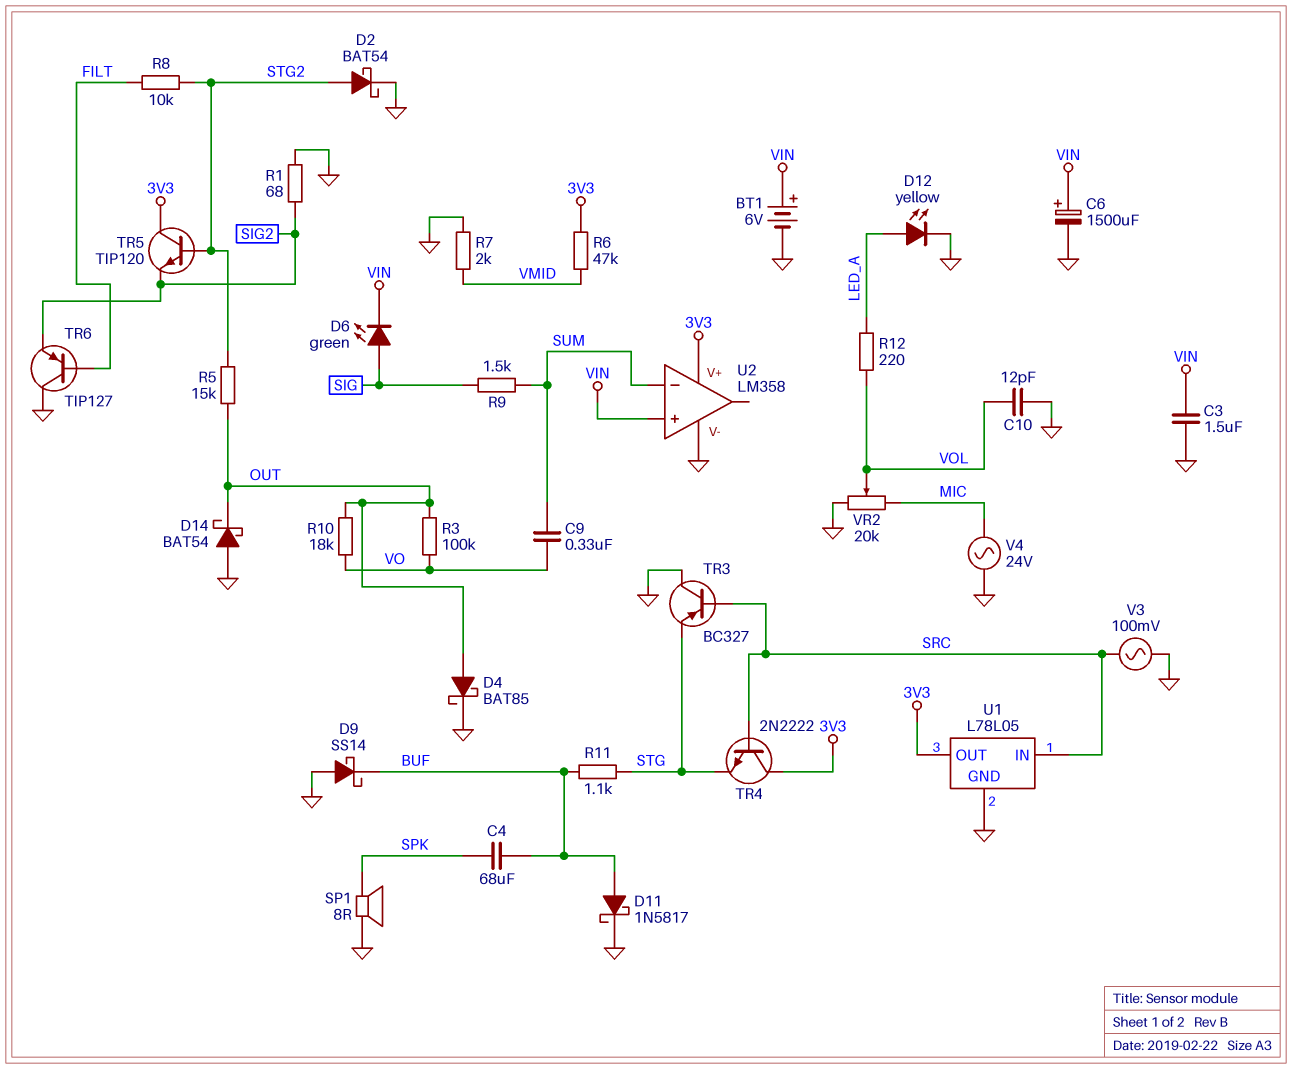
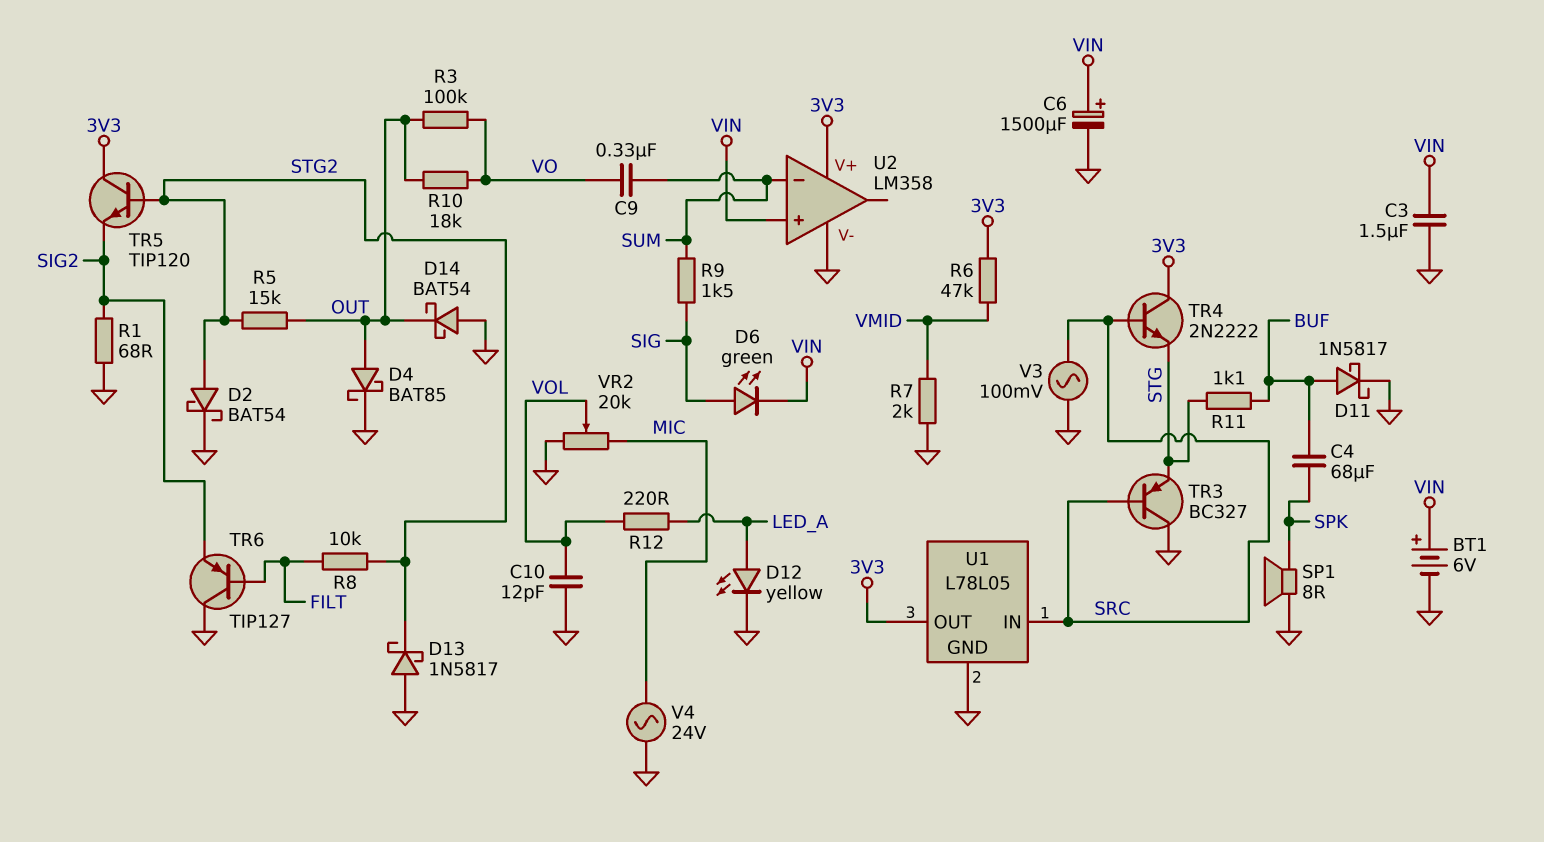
D9: schottky SS14 (A GND, K BUF) -> none
D13: none -> schottky 1N5817 (A GND, K STG2)

